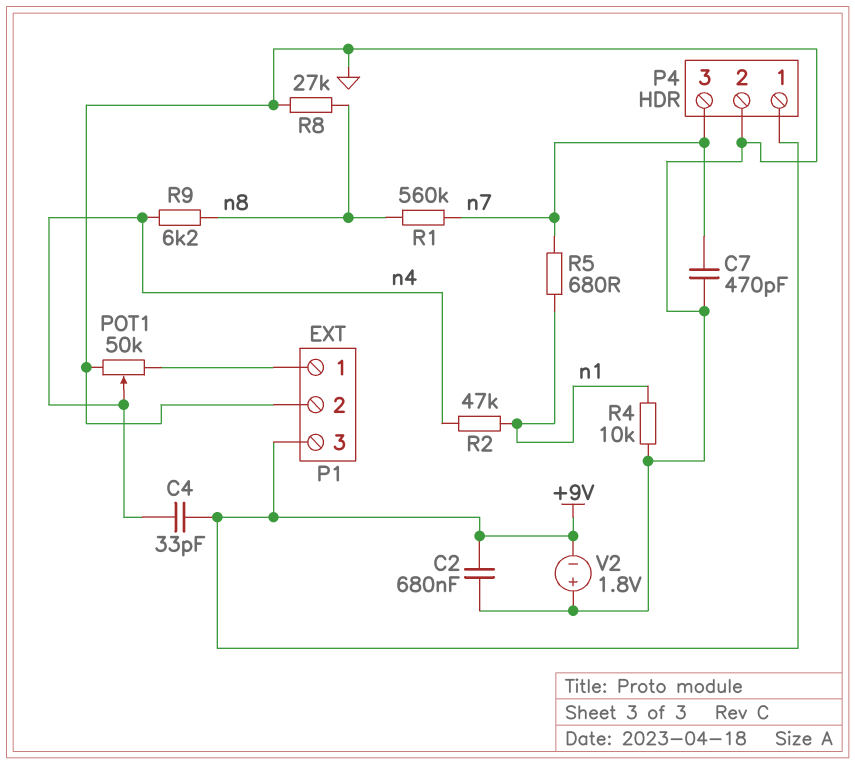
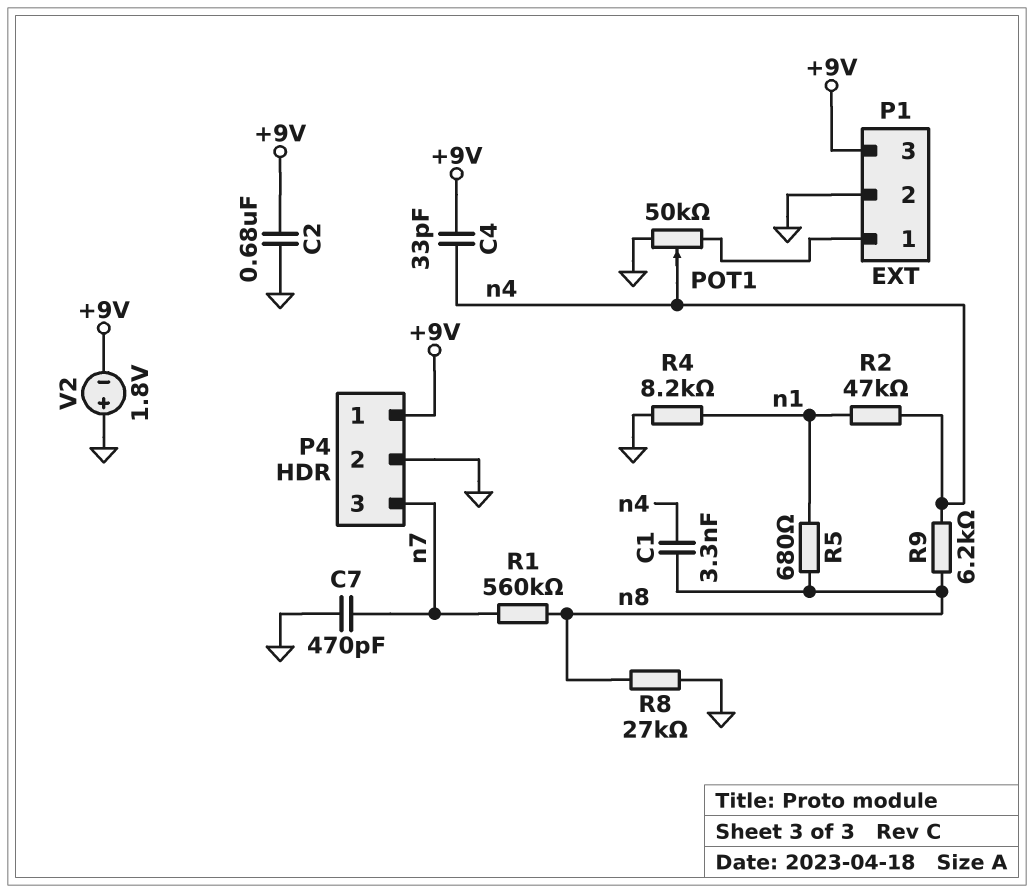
C1: none -> 3.3nF (n4, n8)
R4: 10k (GND, n1) -> 8.2k (GND, n1)
R5: 680 (n1, n7) -> 680 (n1, n8)

